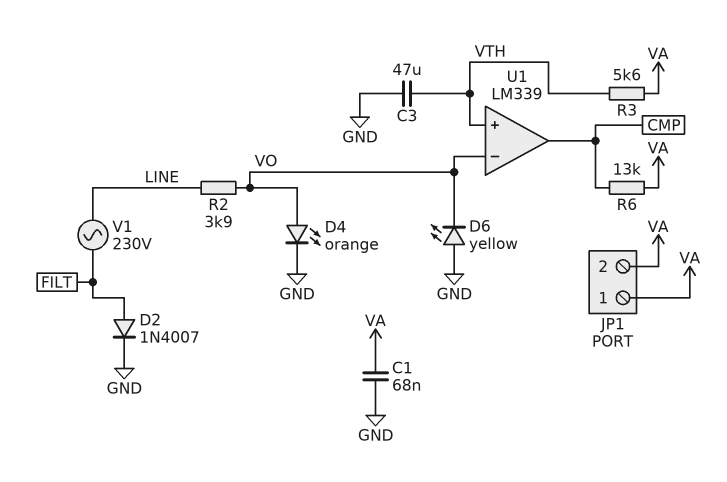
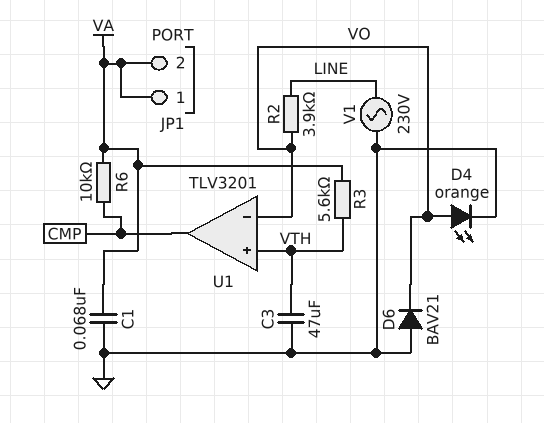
D2: diode 1N4007 (A FILT, K GND) -> none
D6: LED yellow (A GND, K VO) -> diode BAV21 (A GND, K VO)
R6: 13k (CMP, VA) -> 10k (CMP, VA)
U1: LM339 -> TLV3201
V1: AC 230V (FILT, LINE) -> AC 230V (GND, LINE)

